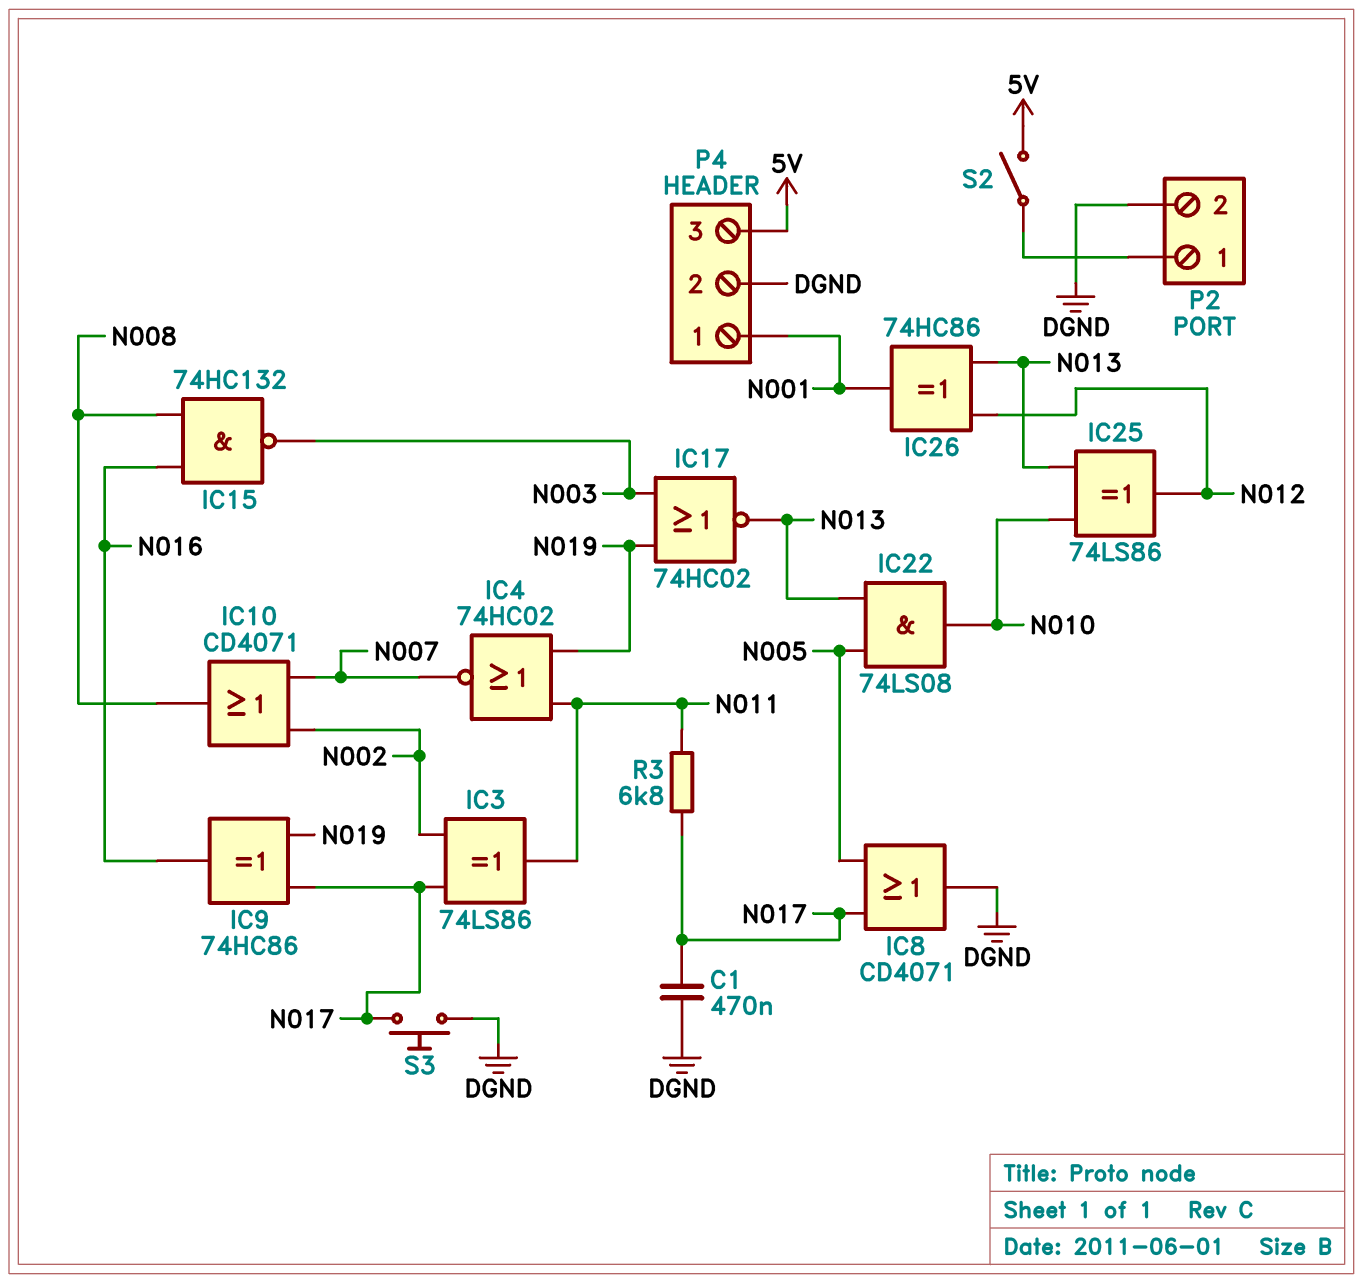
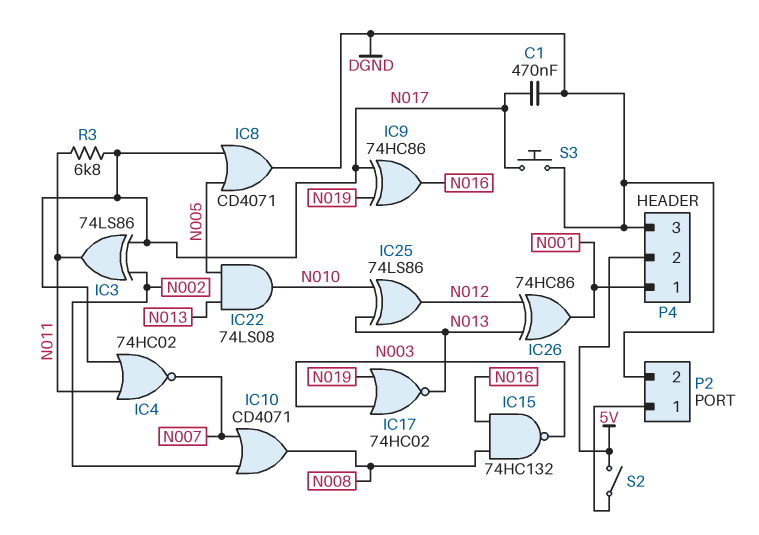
IC4: NOR 74HC02 (in N011, in N019, out N007) -> NOR 74HC02 (in N011, in N017, out N007)
P4 pin 2: DGND -> 5V
P4 pin 3: 5V -> DGND

